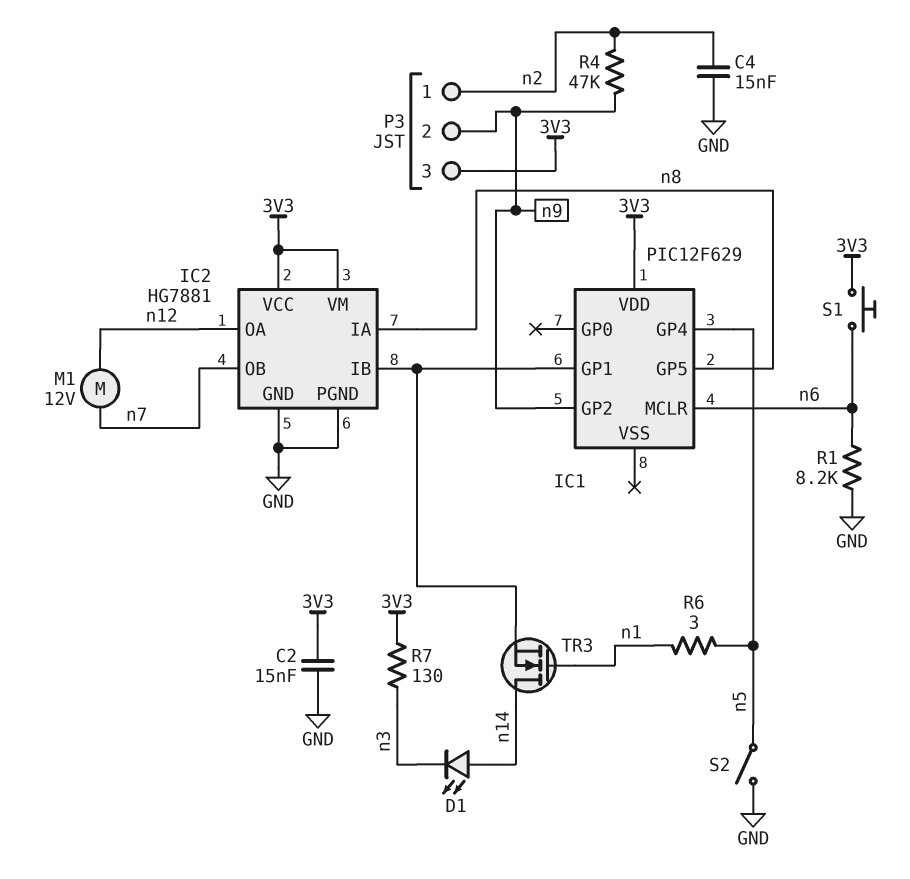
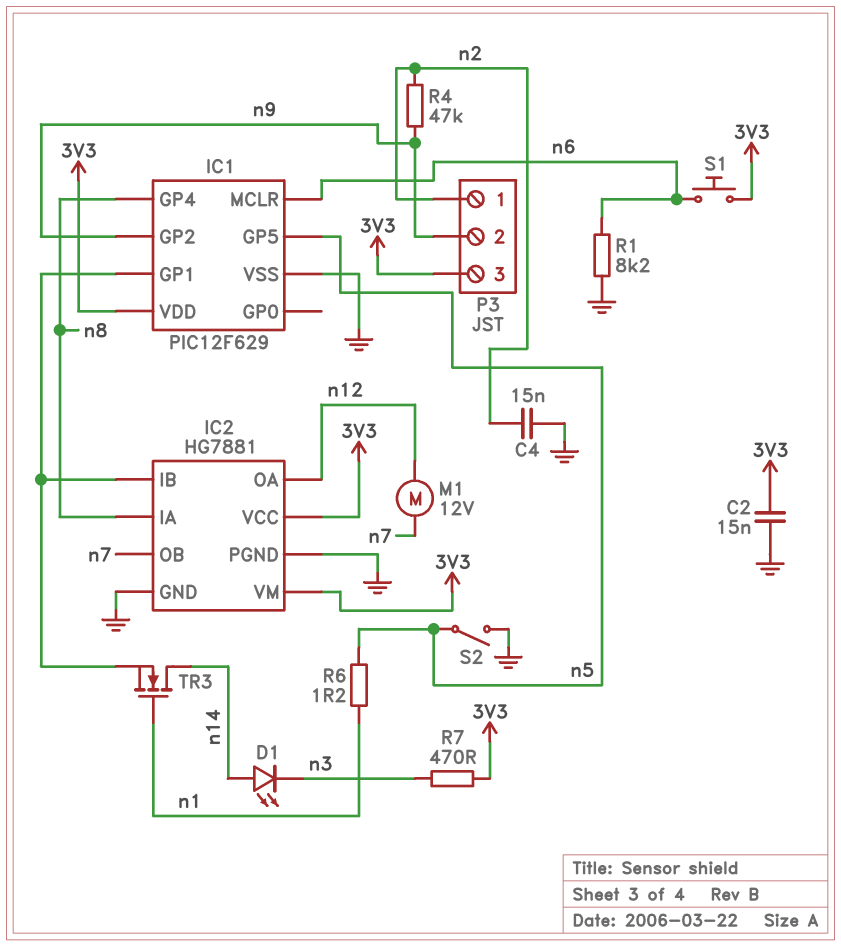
IC1 pin GP4: n5 -> n8
IC1 pin GP5: n8 -> n5
IC1 pin VSS: none -> GND
R6: 3 (n1, n5) -> 1.2 (n1, n5)
R7: 130 (3V3, n3) -> 470 (3V3, n3)

